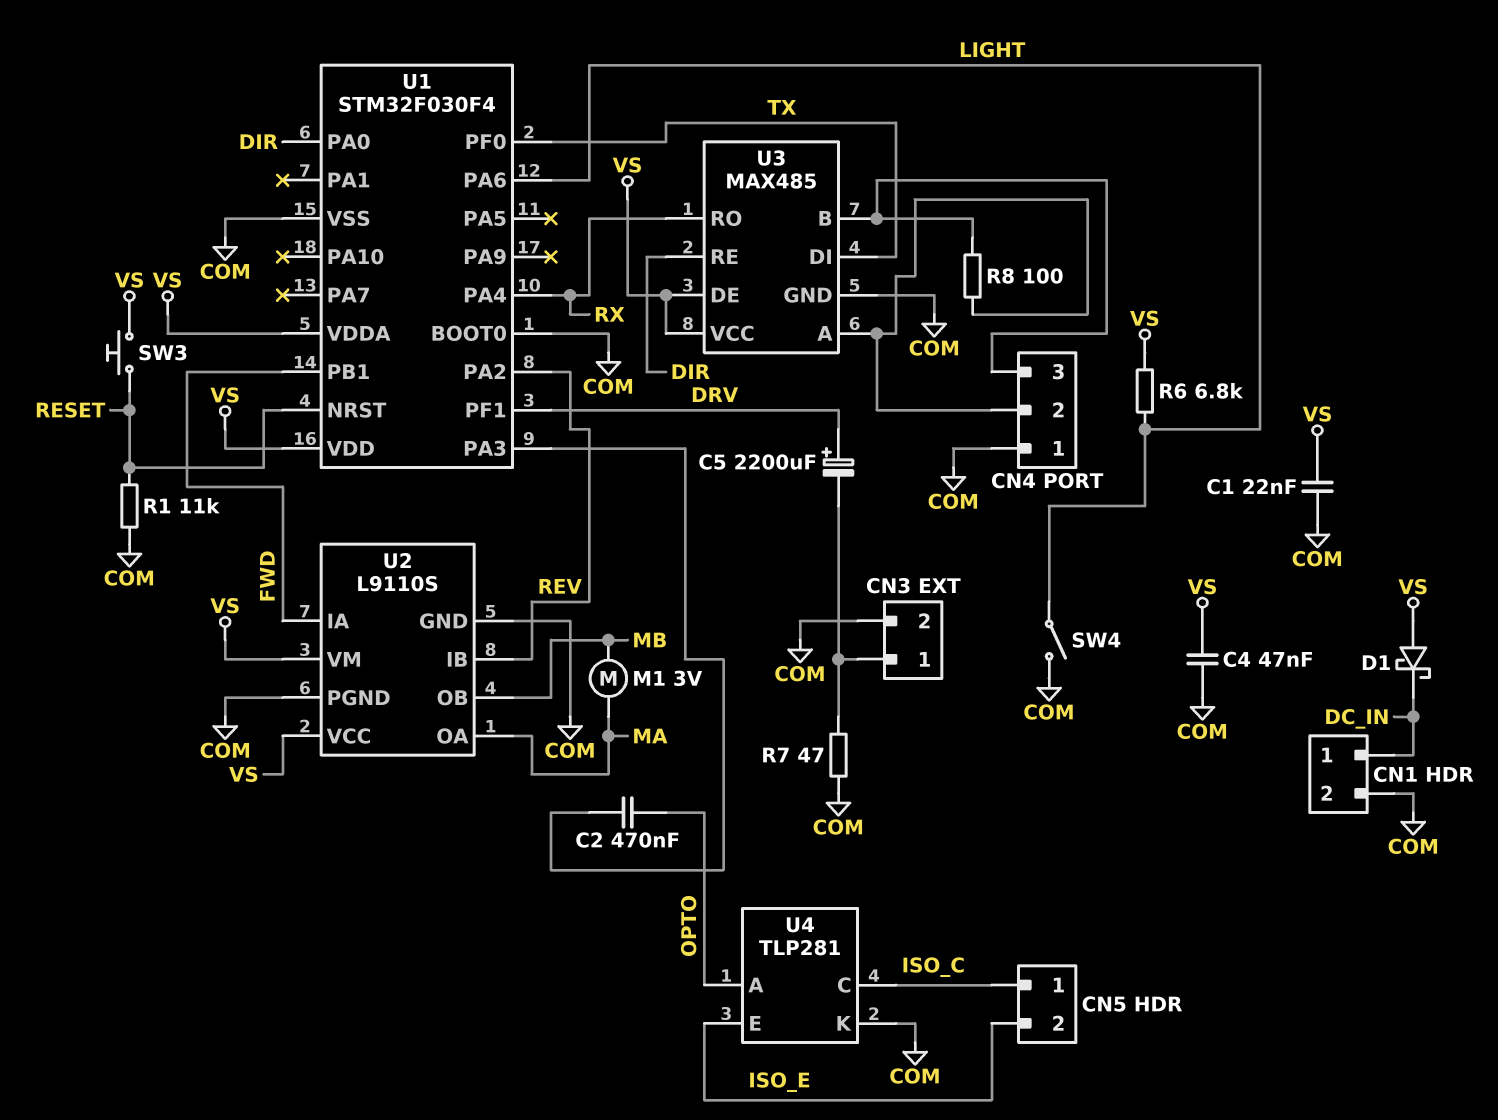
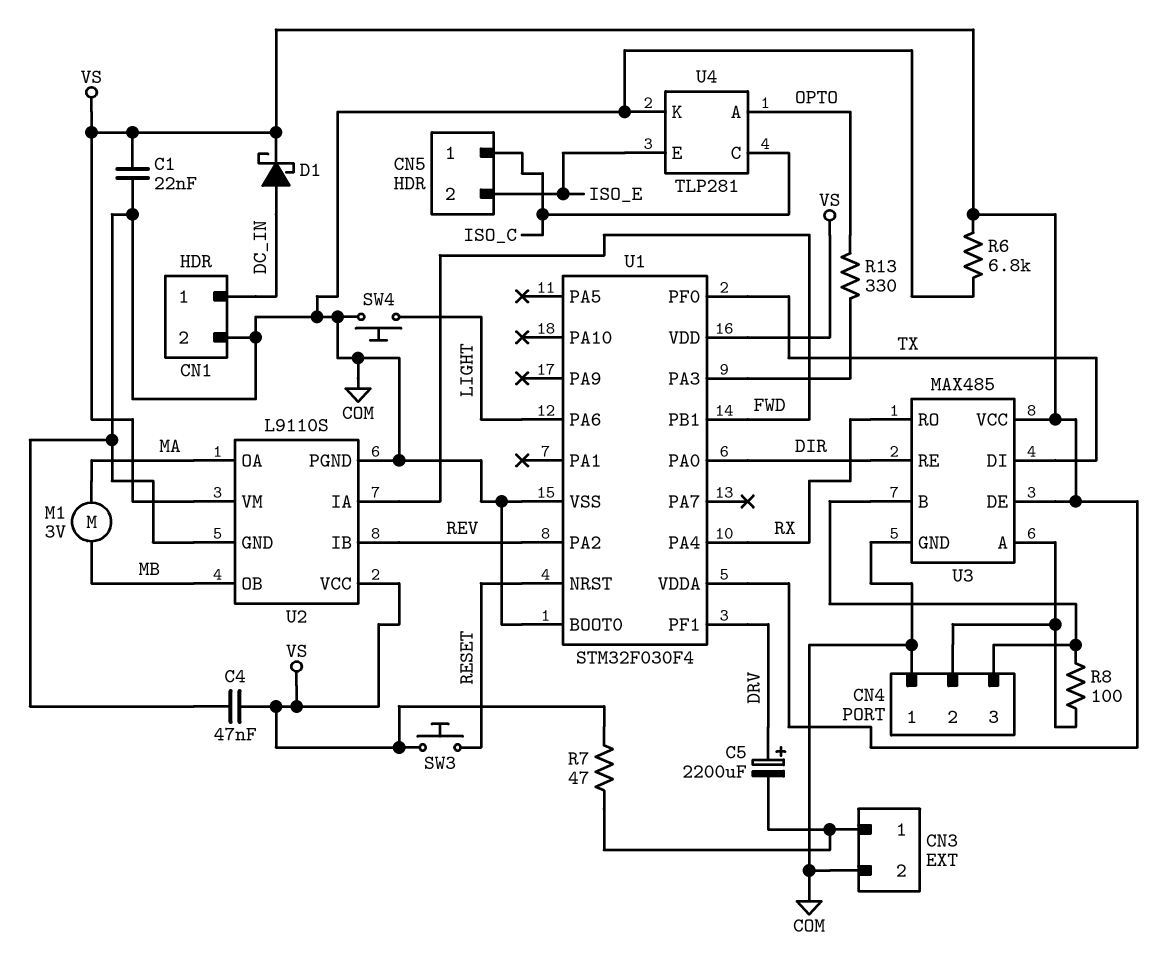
C2: 470nF (OPTO, U1/PA3) -> none
D1: schottky (A VS, K DC_IN) -> schottky (A DC_IN, K VS)
R1: 11k (COM, RESET) -> none
R6: 6.8k (LIGHT, VS) -> 6.8k (COM, VS)
R7: 47 (CN3/1, COM) -> 47 (CN3/1, VS)
R13: none -> 330 (OPTO, U1/PA3)
SW4: switch (COM, LIGHT) -> button (COM, LIGHT)

